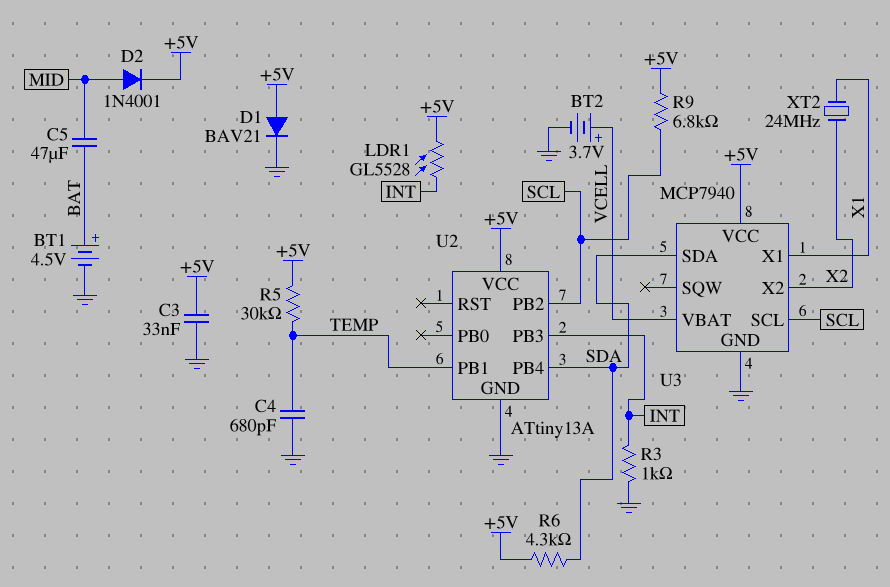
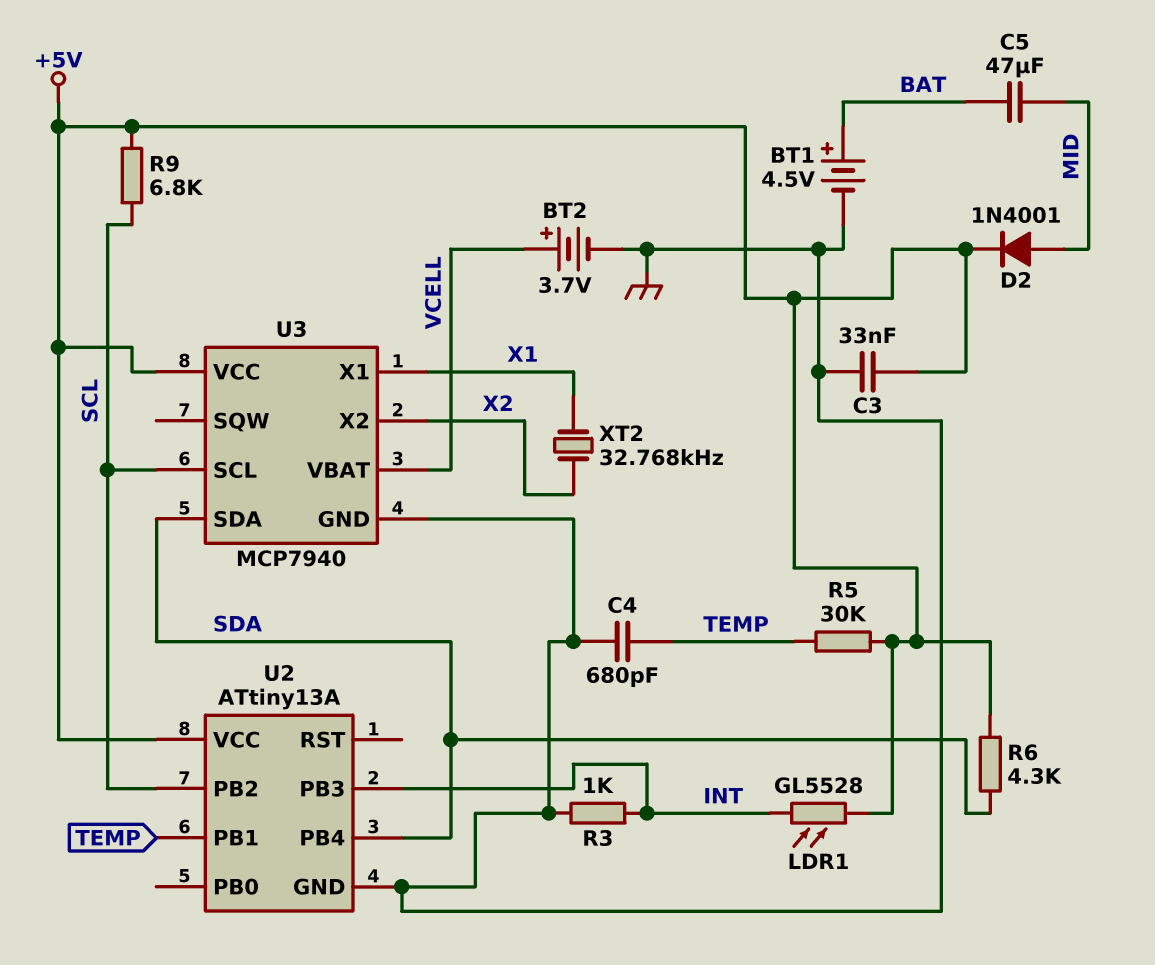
D1: diode BAV21 (A +5V, K GND) -> none
XT2: 24MHz (X1, X2) -> 32.768kHz (X1, X2)

